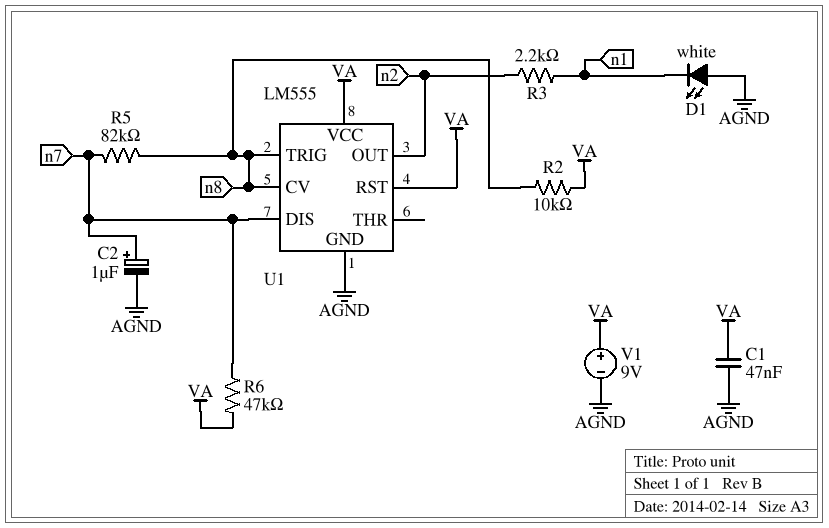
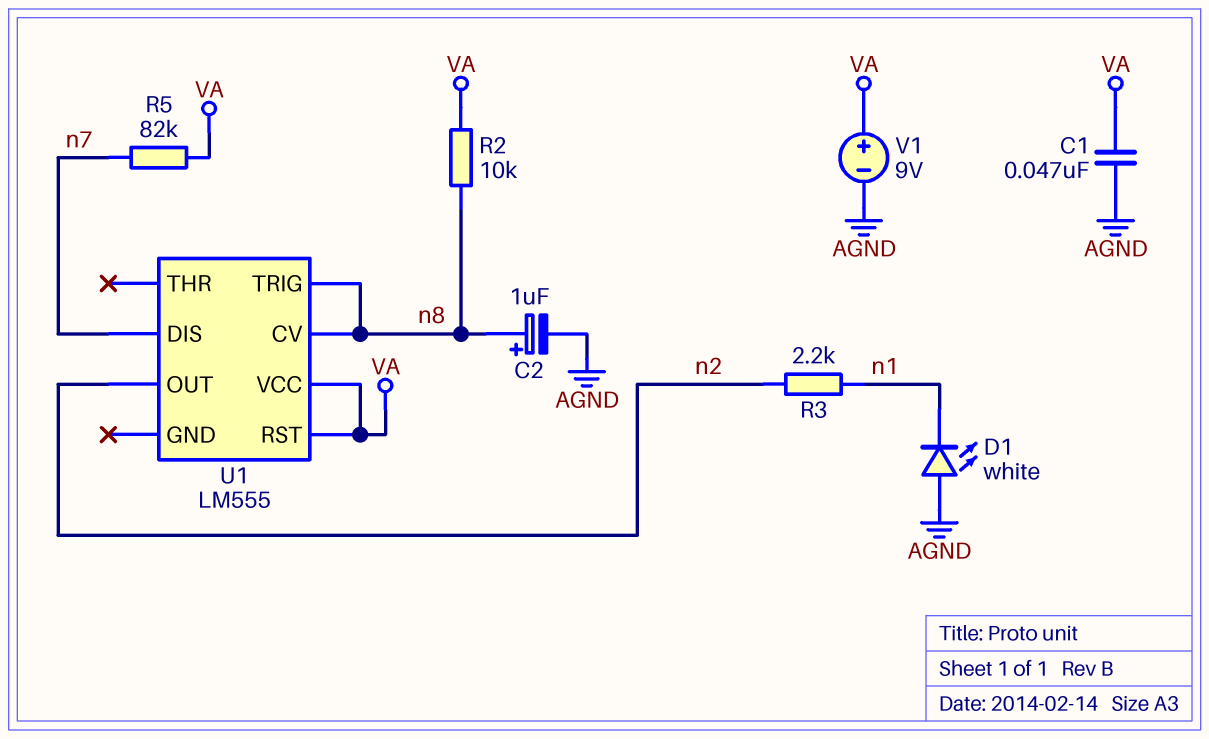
C2: 1uF (plus n7, minus AGND) -> 1uF (plus n8, minus AGND)
R5: 82k (n7, n8) -> 82k (VA, n7)
R6: 47k (VA, n7) -> none
U1 pin GND: AGND -> none

